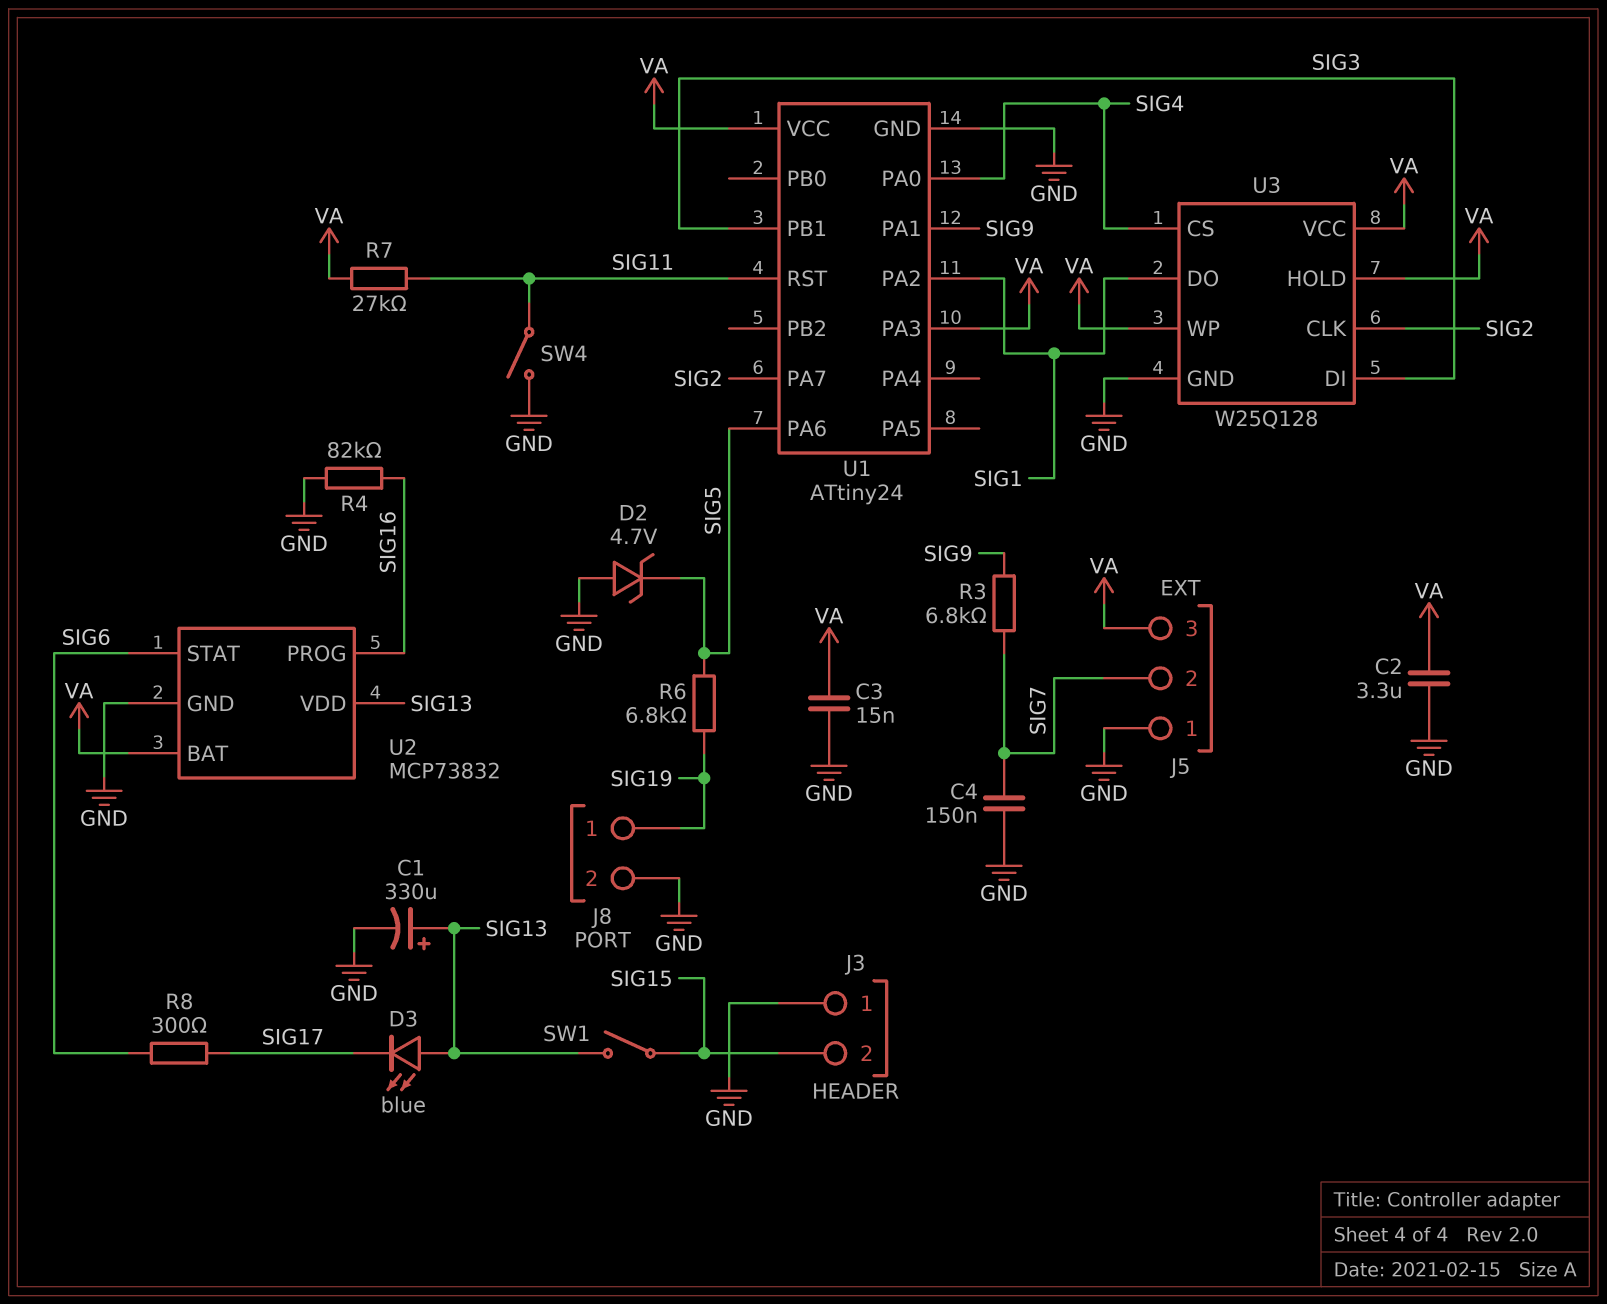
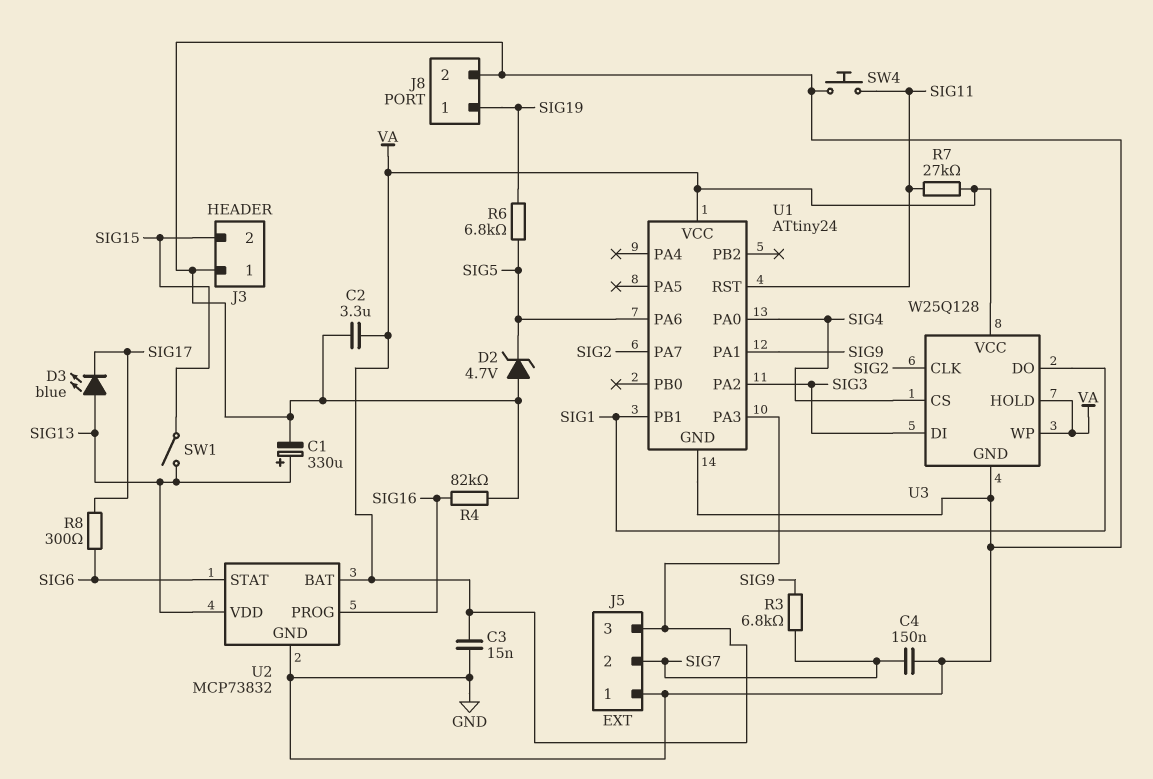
SW4: switch (GND, SIG11) -> button (GND, SIG11)
U1 pin PA2: SIG1 -> SIG3
U1 pin PB1: SIG3 -> SIG1

